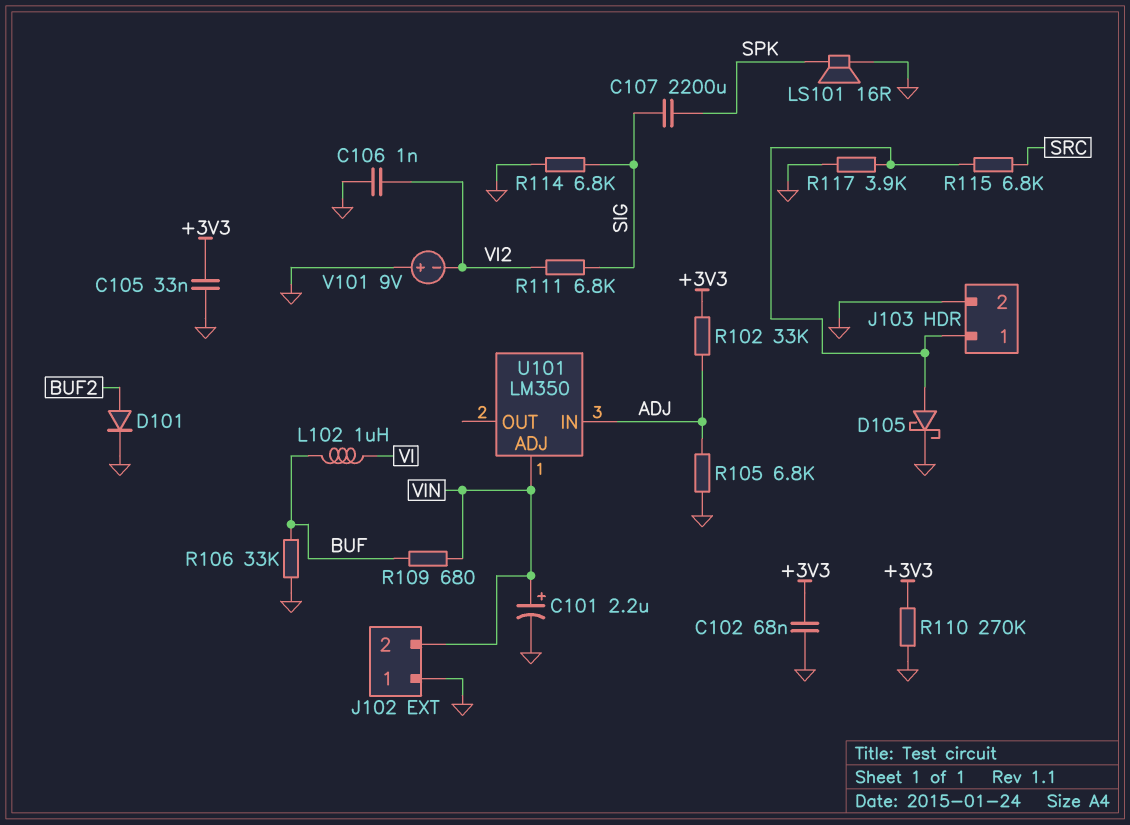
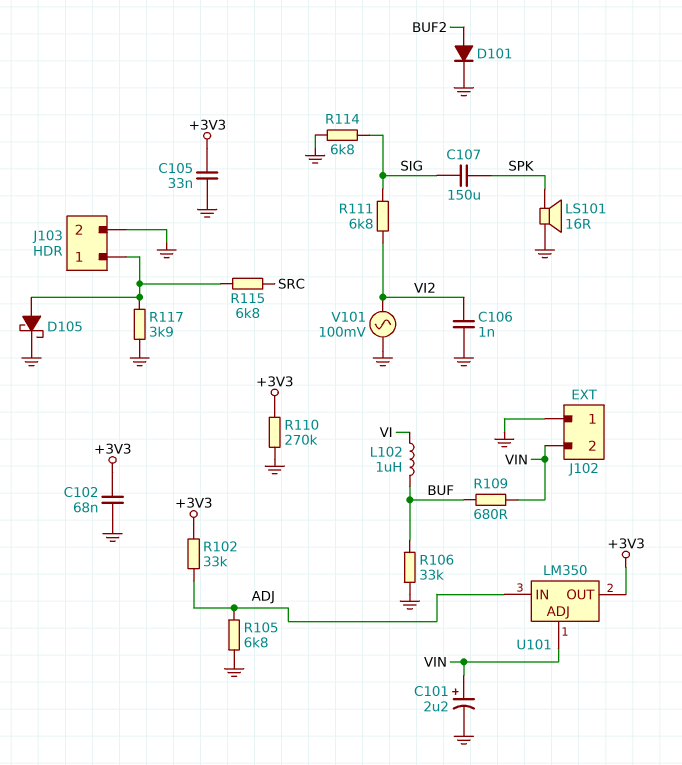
C107: 2200uF (SIG, SPK) -> 150uF (SIG, SPK)
U101 pin OUT: none -> +3V3
V101: 9V (plus GND, minus VI2) -> AC 100mV (GND, VI2)

